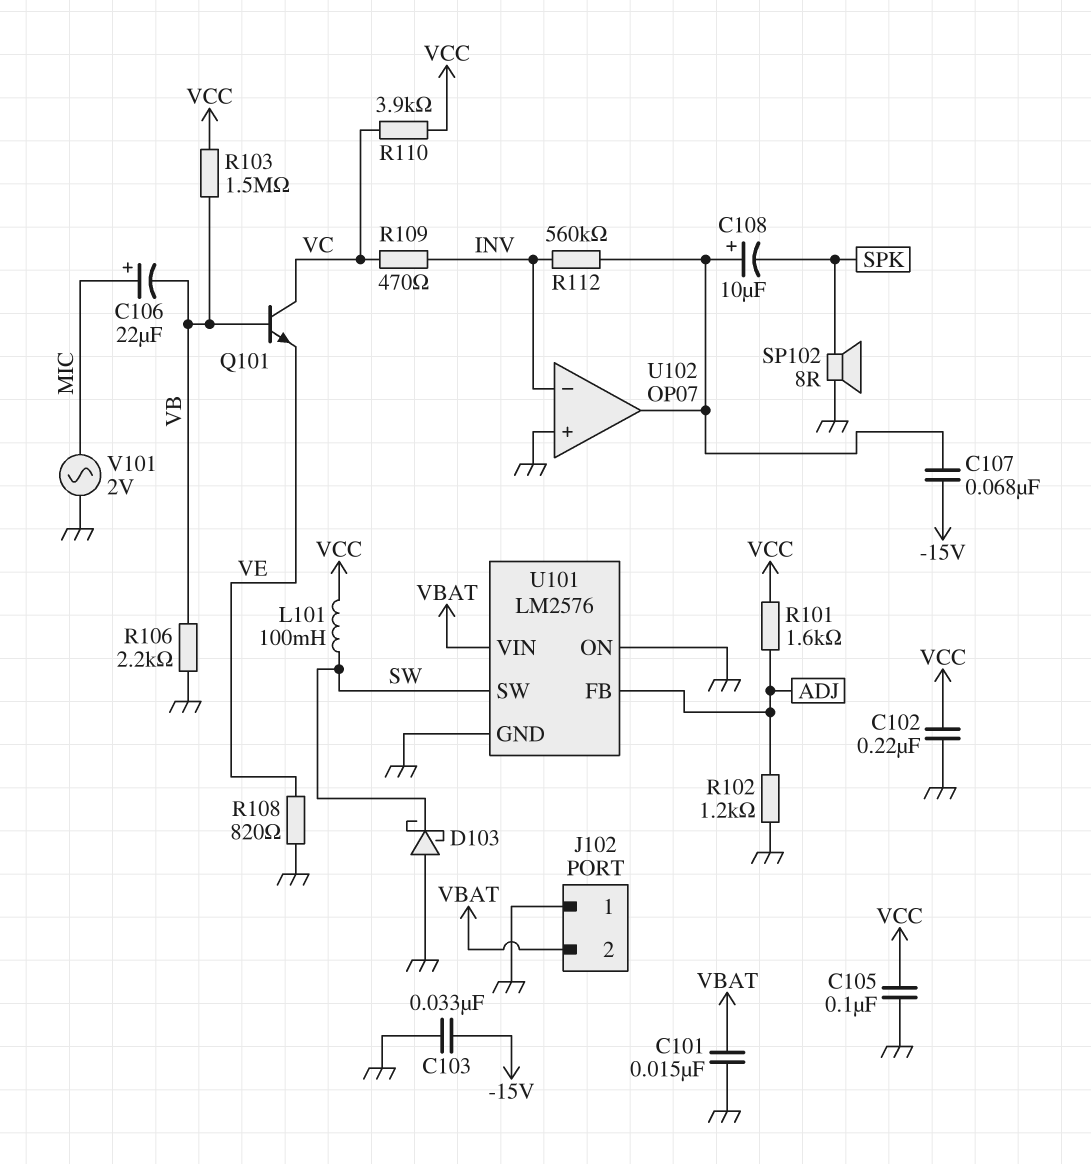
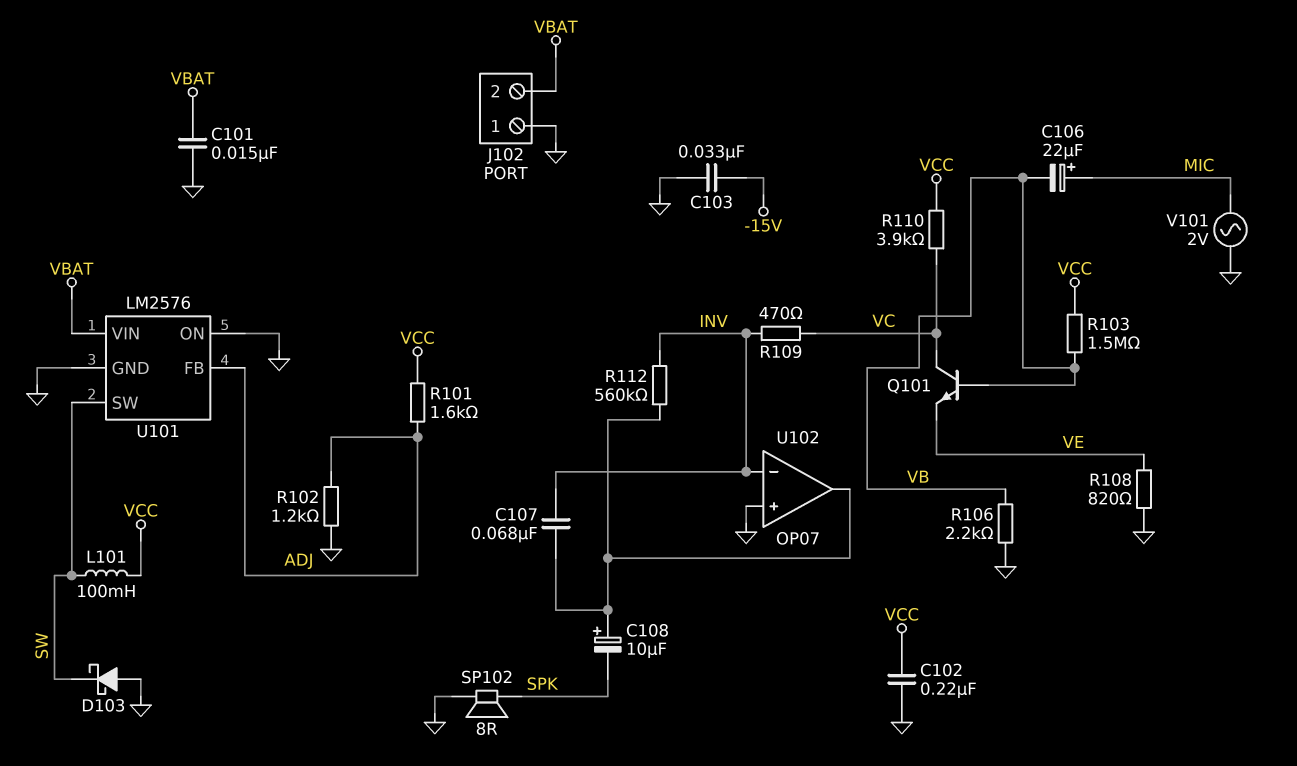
C105: 100nF (GND, VCC) -> none
C107: 68nF (-15V, U102/out) -> 68nF (INV, U102/out)

